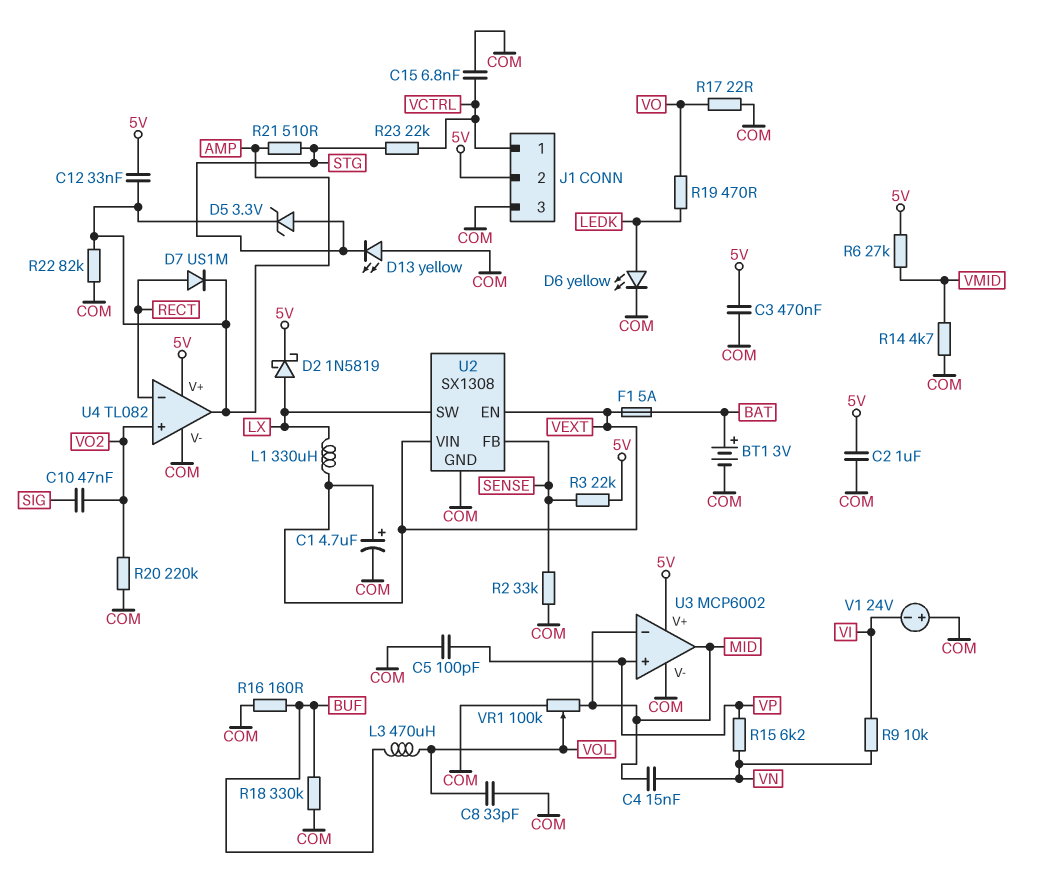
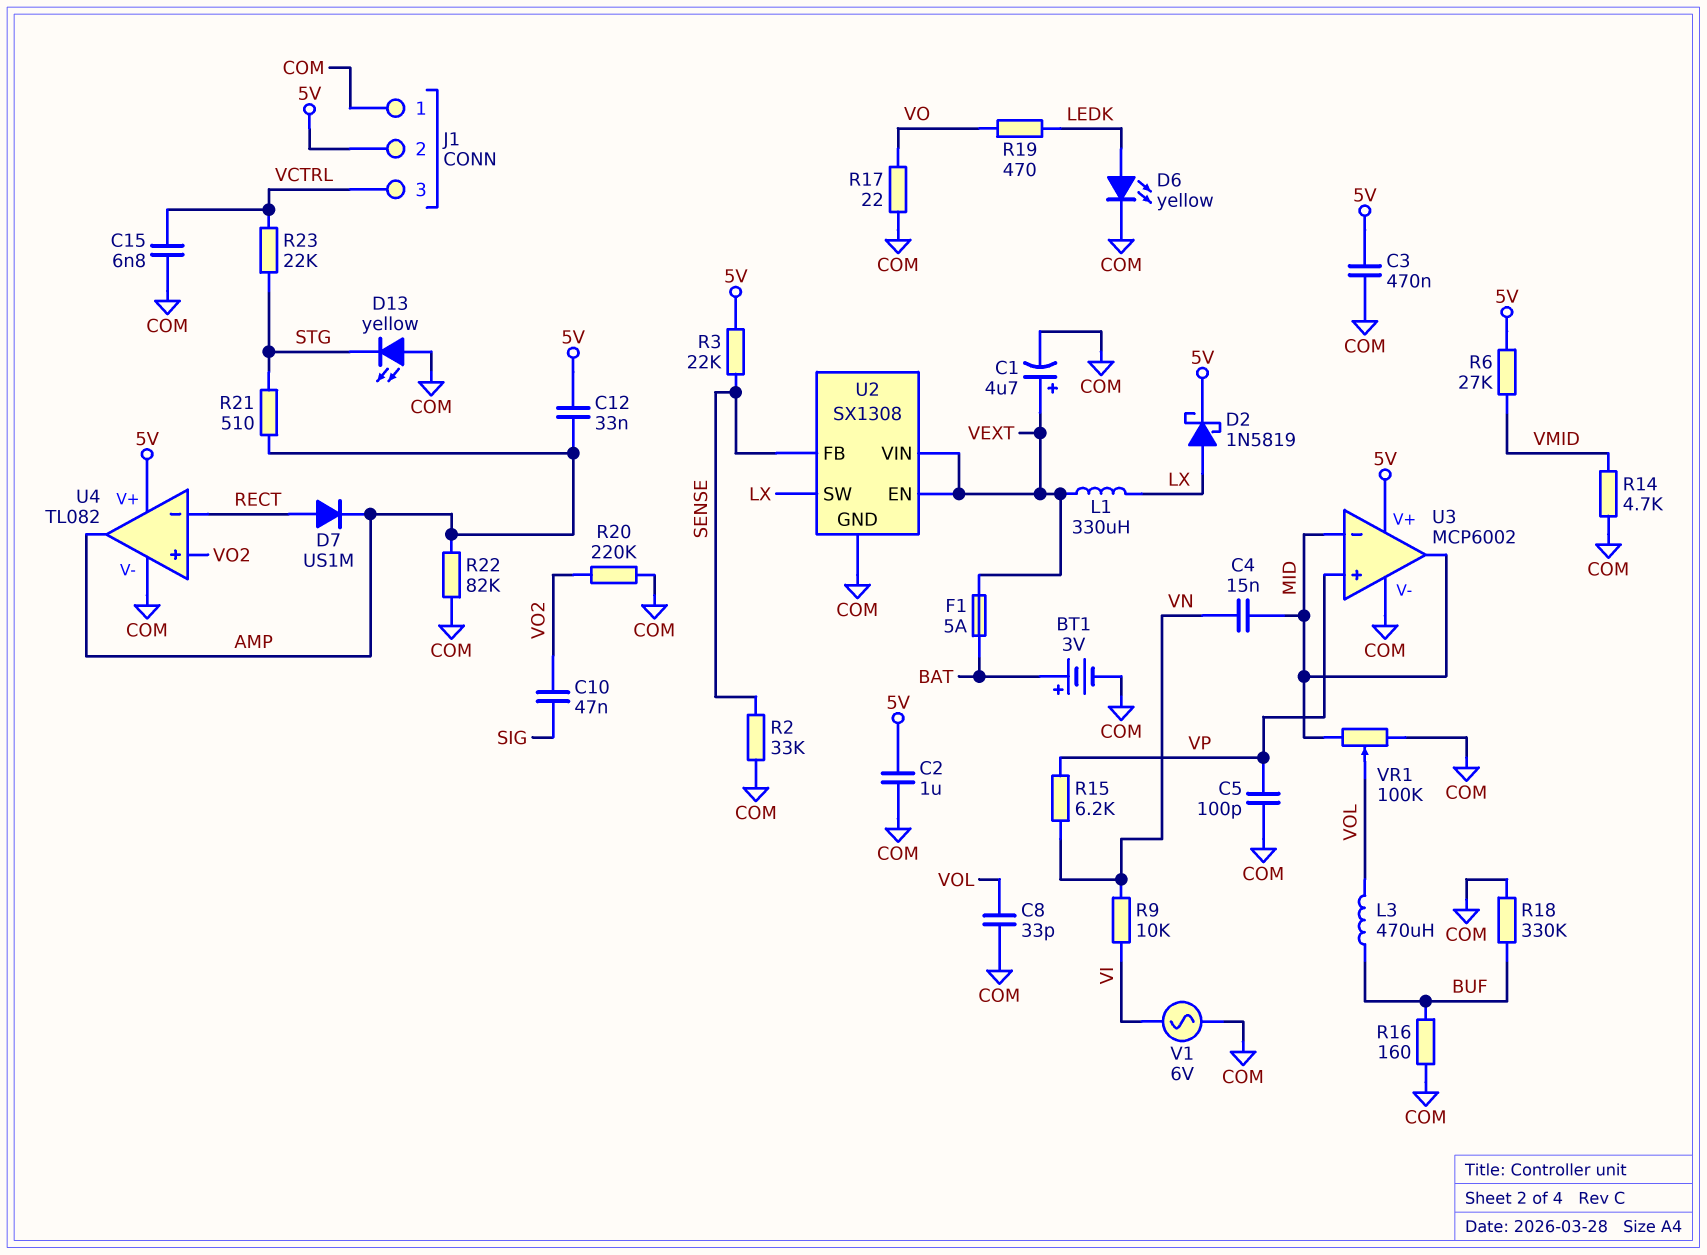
D5: zener 3.3V (A STG, K AMP) -> none
J1 pin 1: VCTRL -> COM
J1 pin 3: COM -> VCTRL
V1: 24V (plus COM, minus VI) -> AC 6V (COM, VI)

